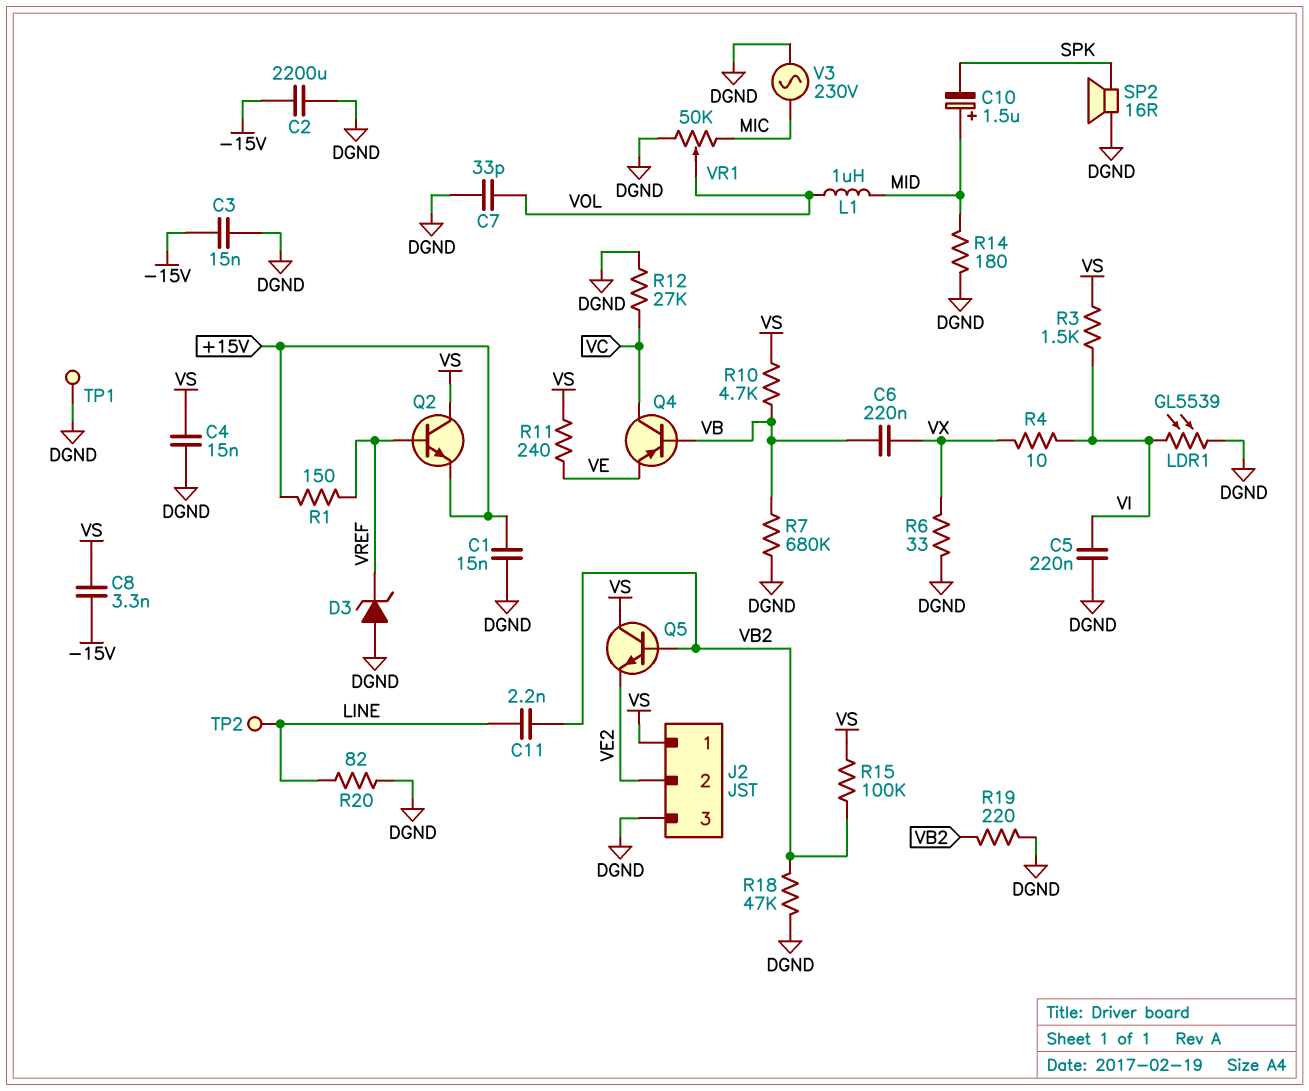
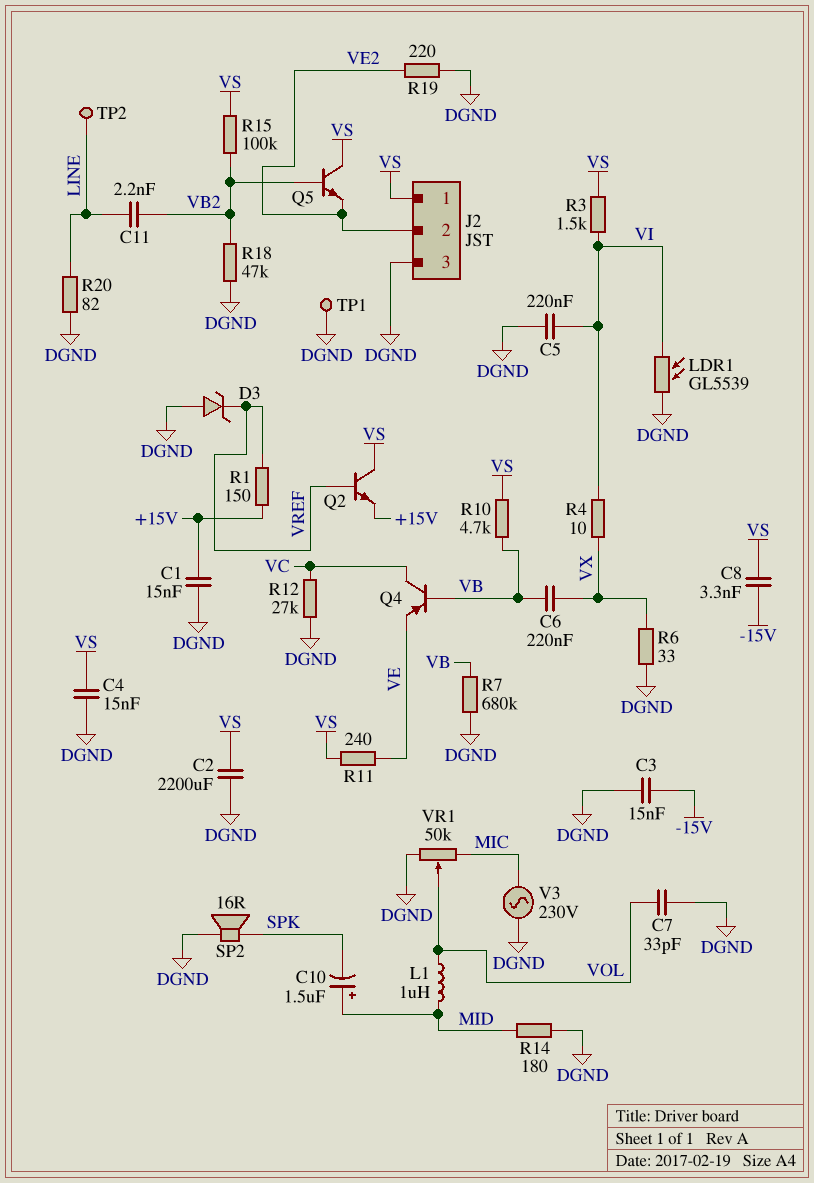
C2: 2200uF (-15V, DGND) -> 2200uF (DGND, VS)
R19: 220 (DGND, VB2) -> 220 (DGND, VE2)

